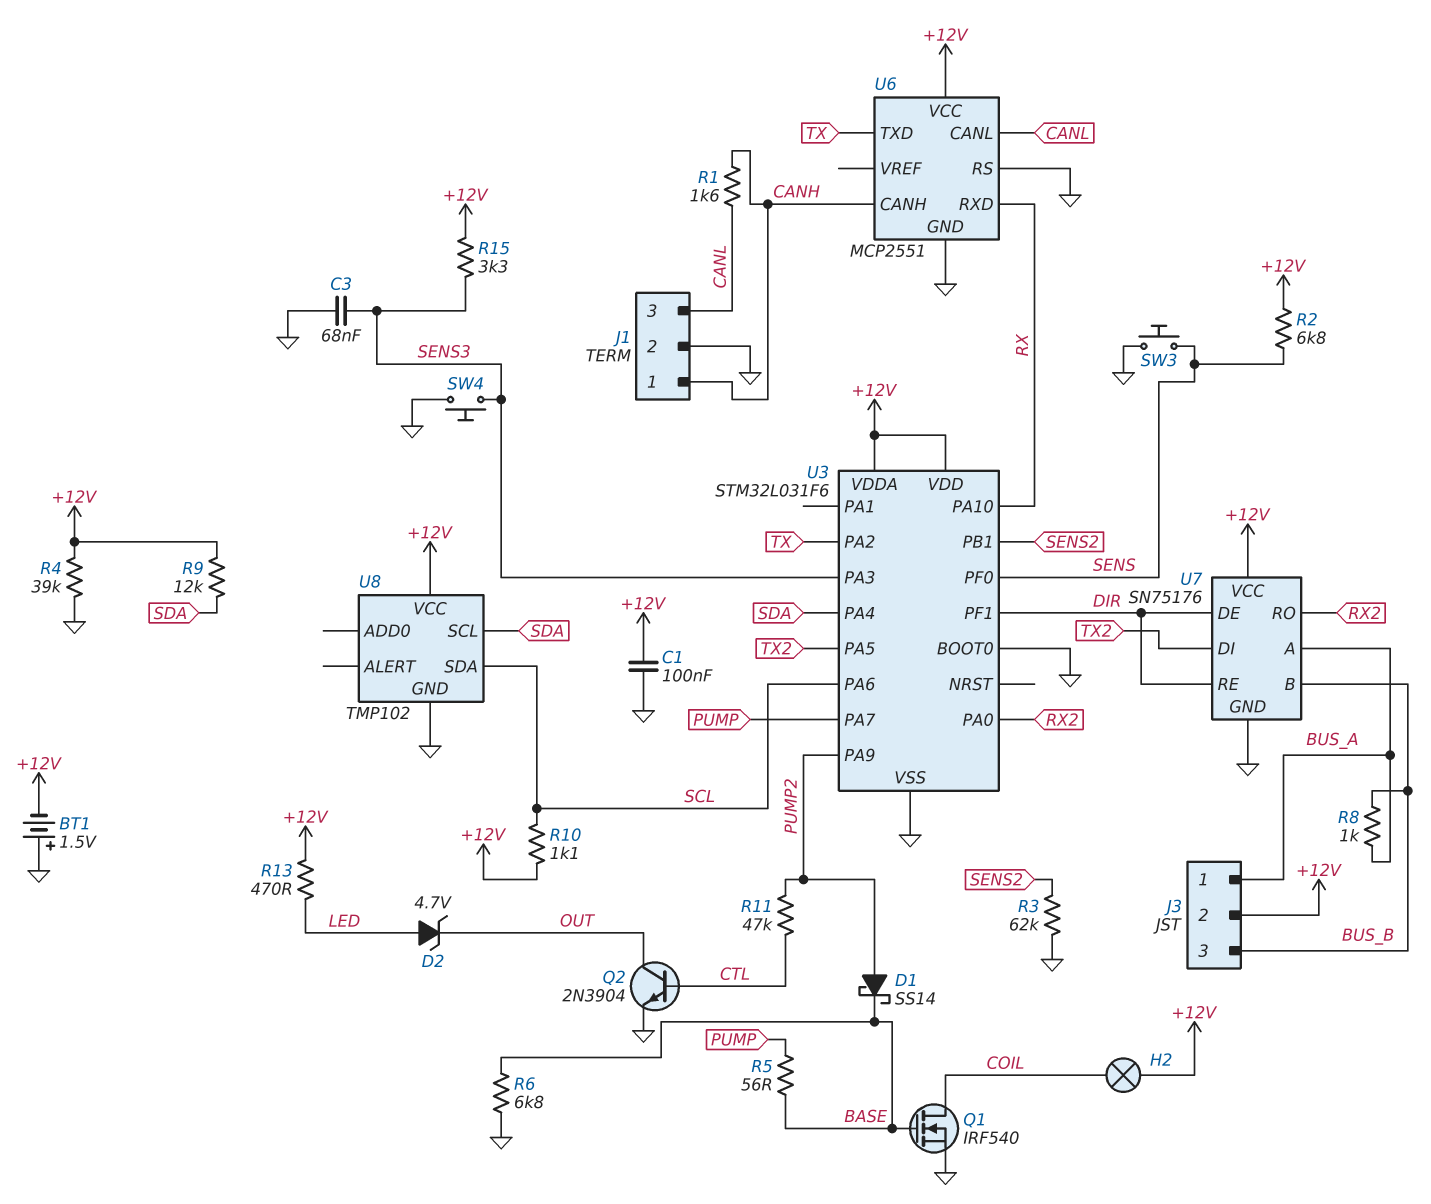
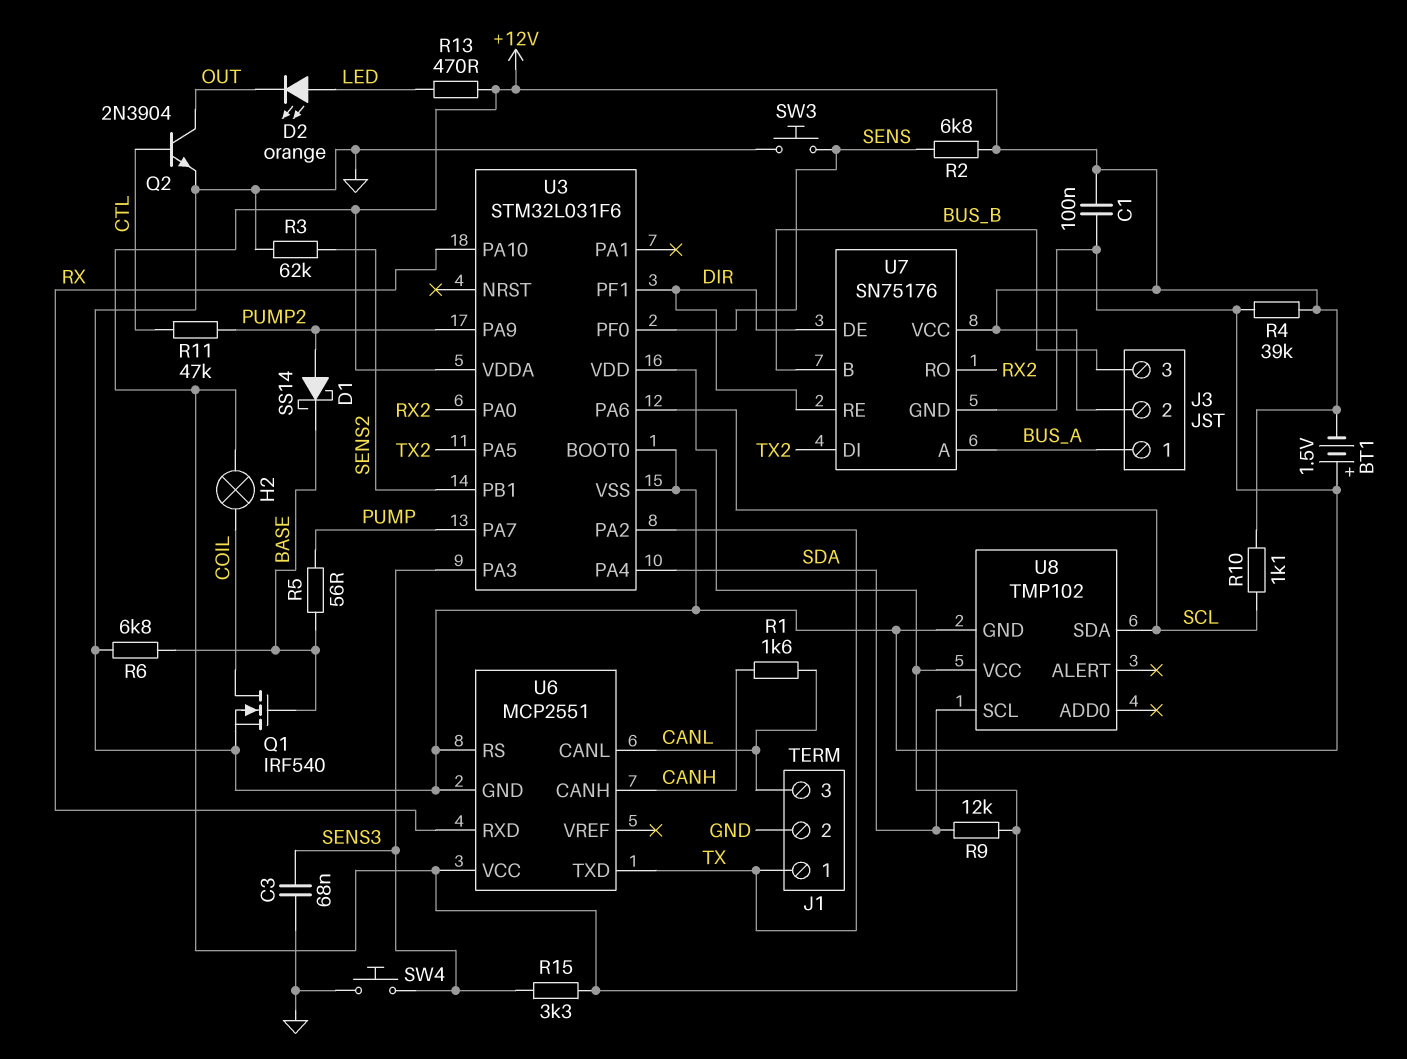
D2: zener 4.7V (A LED, K OUT) -> LED orange (A LED, K OUT)
J1 pin 1: CANH -> TX
R8: 1k (BUS_A, BUS_B) -> none

